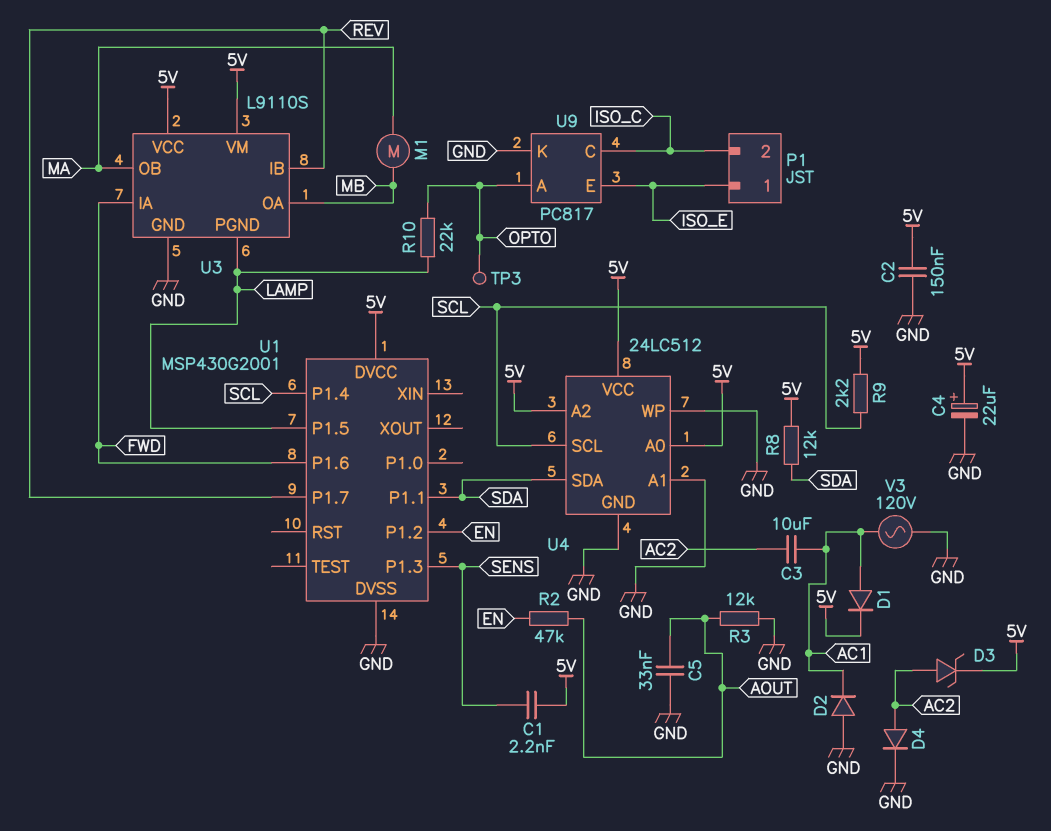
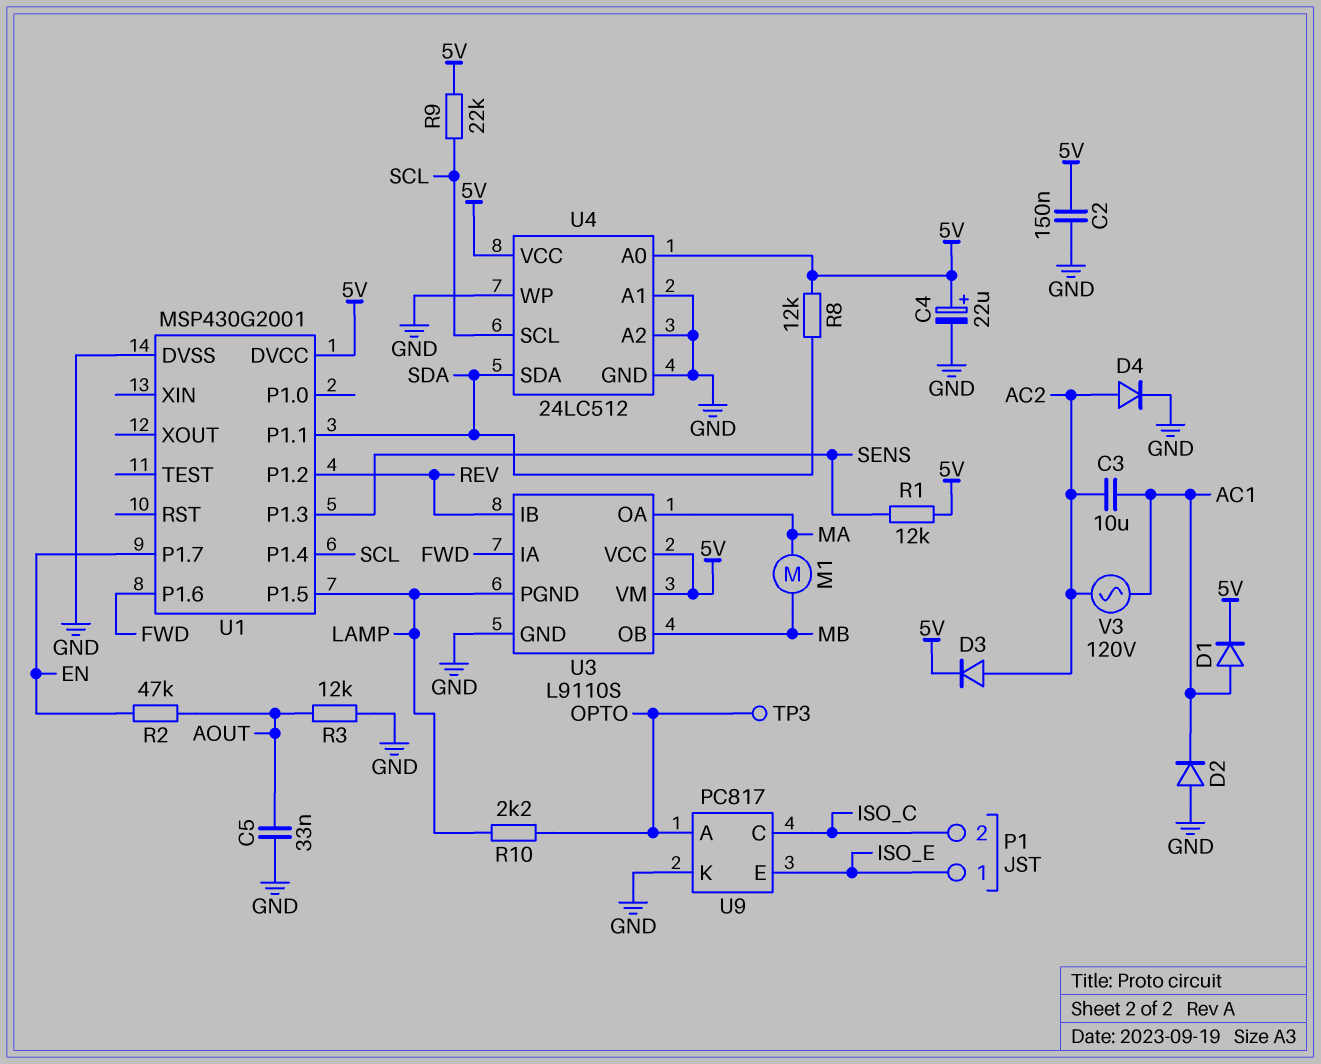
C1: 2.2nF (5V, SENS) -> none
D3: zener (A AC2, K 5V) -> diode (A AC2, K 5V)
R1: none -> 12k (5V, SENS)
R9: 2.2k (5V, SCL) -> 22k (5V, SCL)
R10: 22k (LAMP, OPTO) -> 2.2k (LAMP, OPTO)
U1 pin P1.2: EN -> REV
U1 pin P1.7: REV -> EN
U3 pin OA: MB -> MA
U3 pin OB: MA -> MB
U4 pin A2: 5V -> GND
V3: AC 120V (AC1, GND) -> AC 120V (AC1, AC2)

